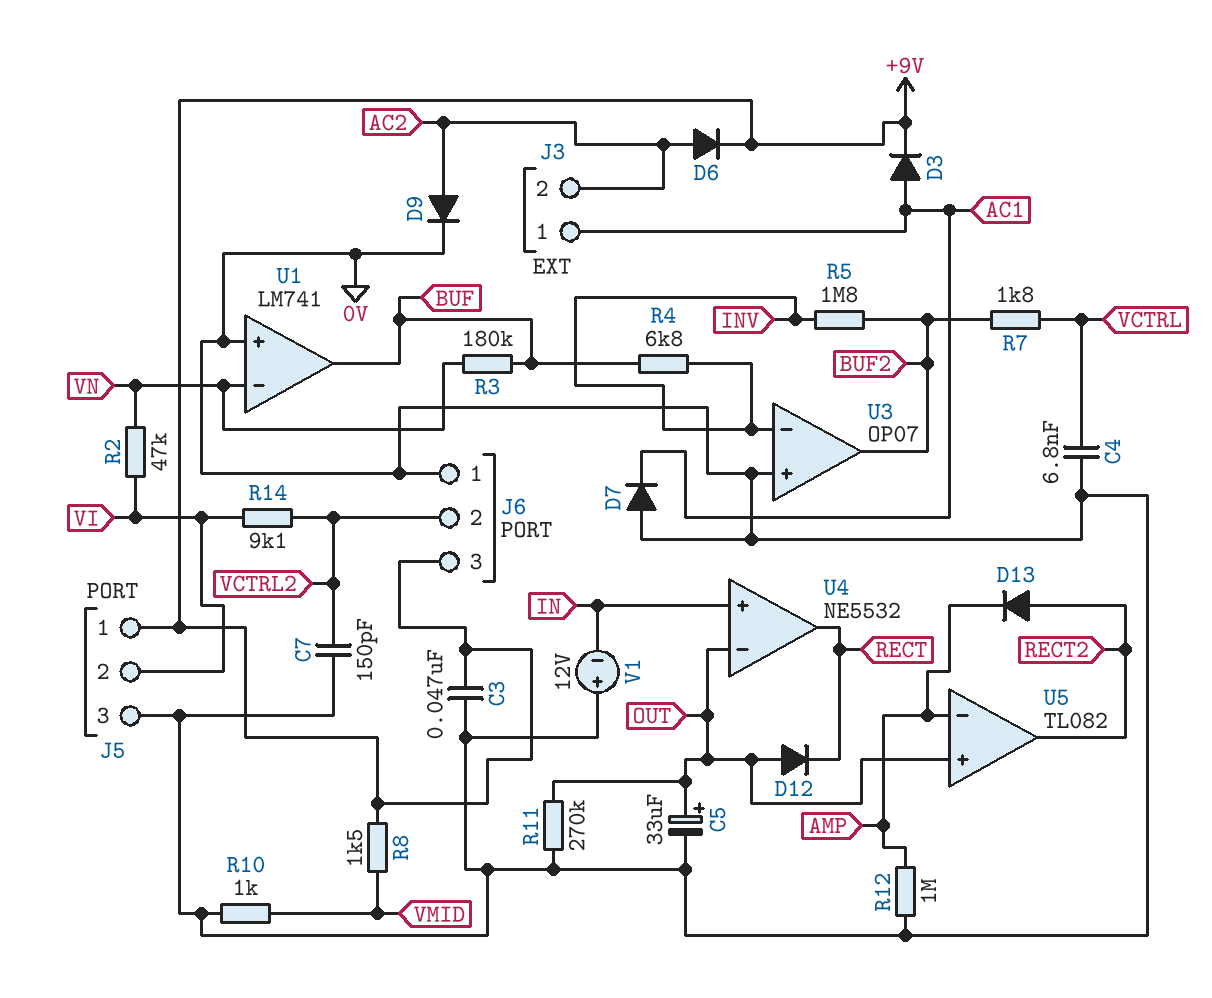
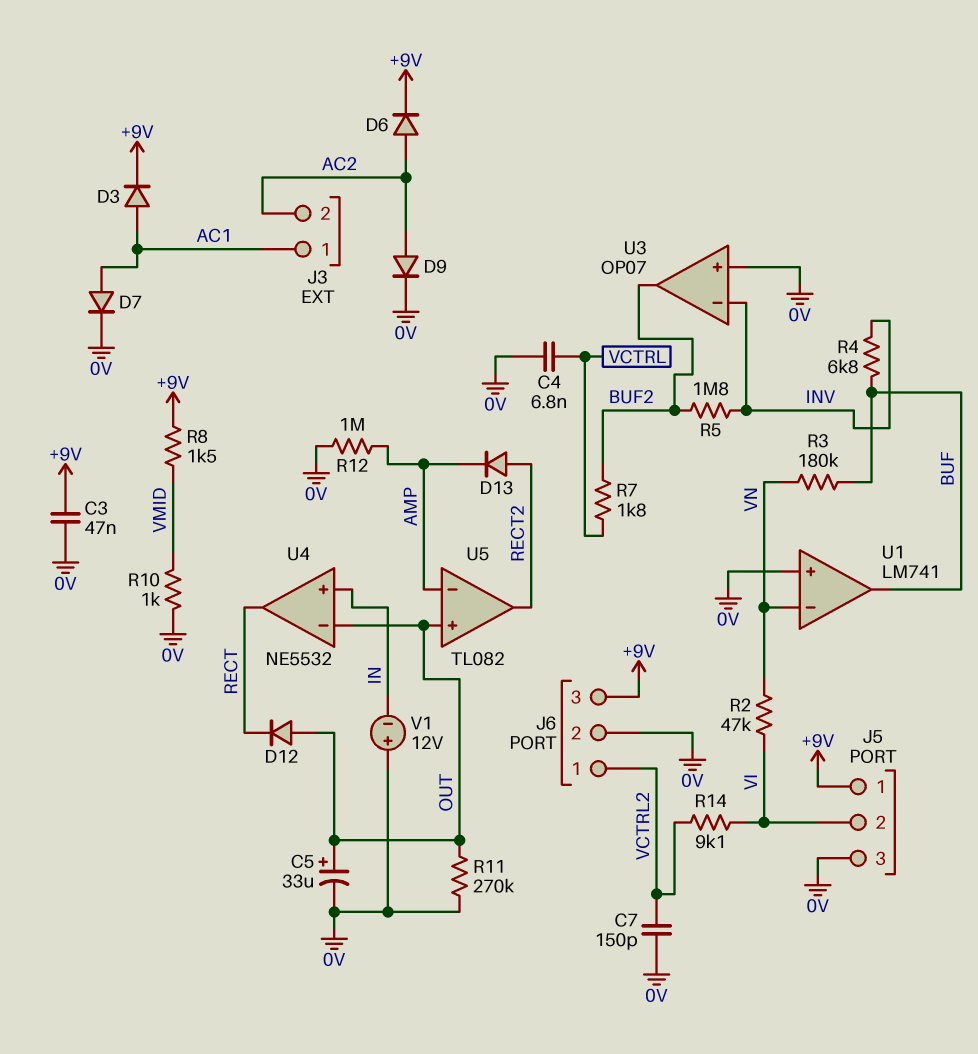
D7: diode (A 0V, K AC1) -> diode (A AC1, K 0V)
J6 pin 1: 0V -> VCTRL2
J6 pin 2: VCTRL2 -> 0V

